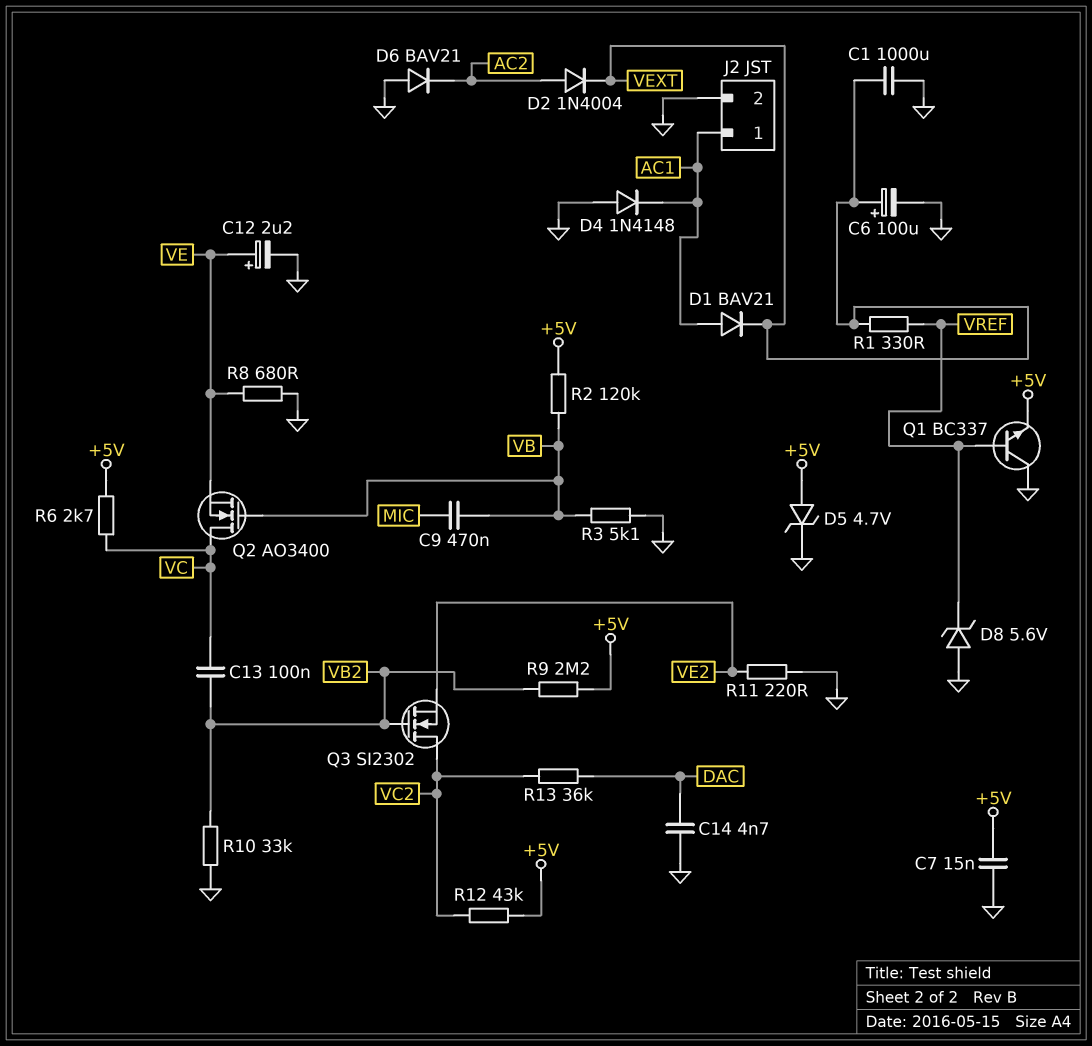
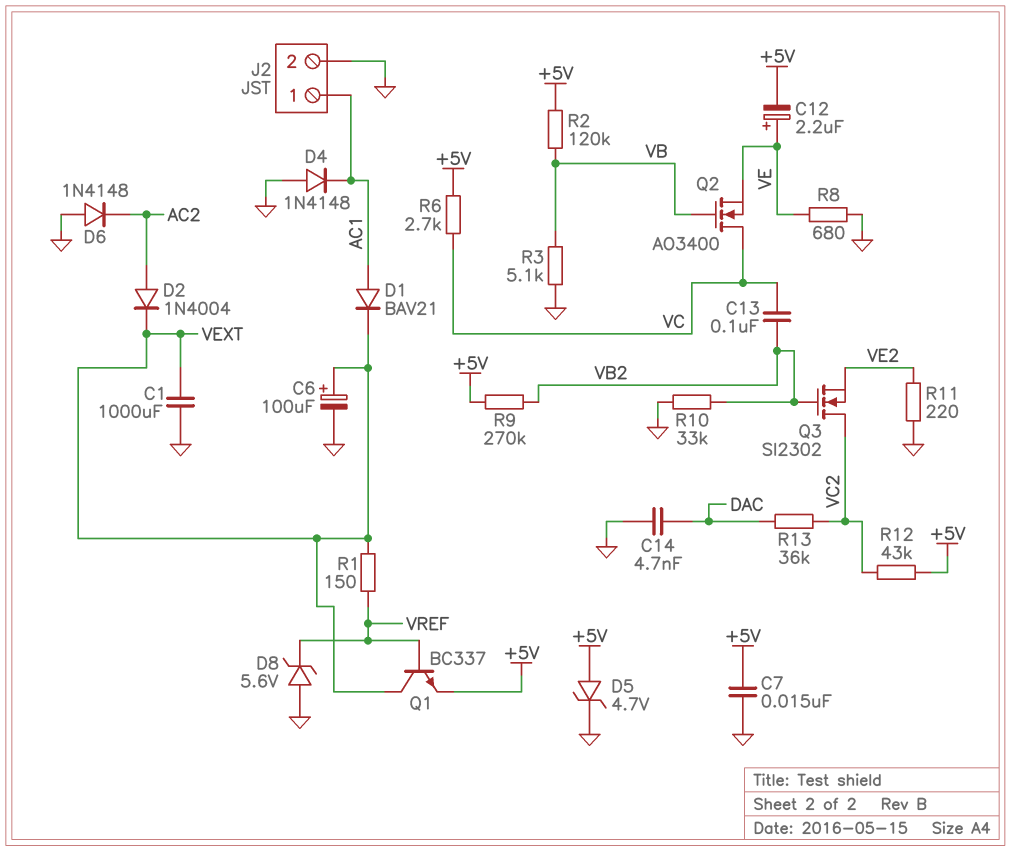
C9: 470nF (MIC, VB) -> none
C12: 2.2uF (plus VE, minus GND) -> 2.2uF (plus VE, minus +5V)
D6: diode BAV21 (A GND, K AC2) -> diode 1N4148 (A GND, K AC2)
Q1: NPN BC337 (B VREF, C GND, E +5V) -> NPN BC337 (B VREF, C VEXT, E +5V)
R1: 330 (VEXT, VREF) -> 150 (VEXT, VREF)
R9: 2.2M (+5V, VB2) -> 270k (+5V, VB2)

